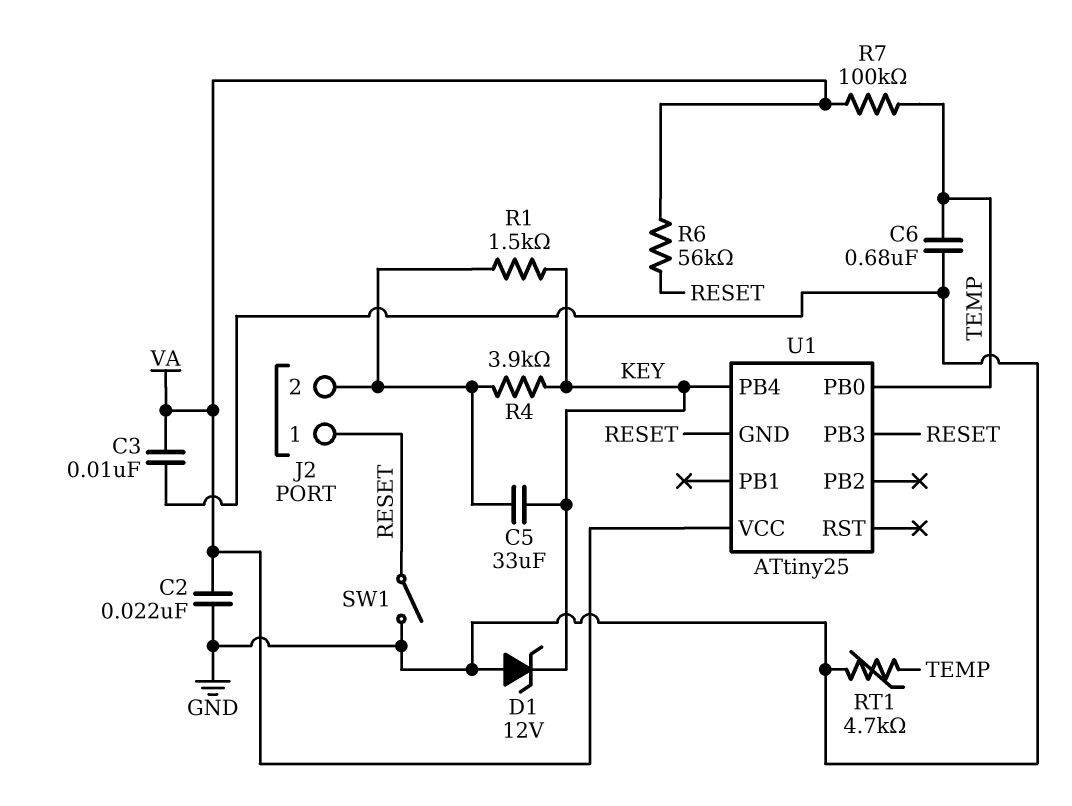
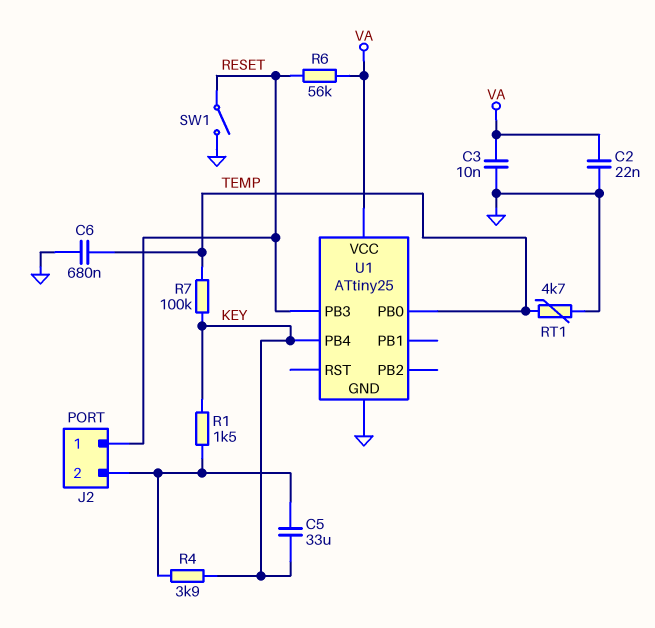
D1: zener 12V (A GND, K KEY) -> none
R7: 100k (TEMP, VA) -> 100k (KEY, TEMP)
U1 pin GND: RESET -> GND

